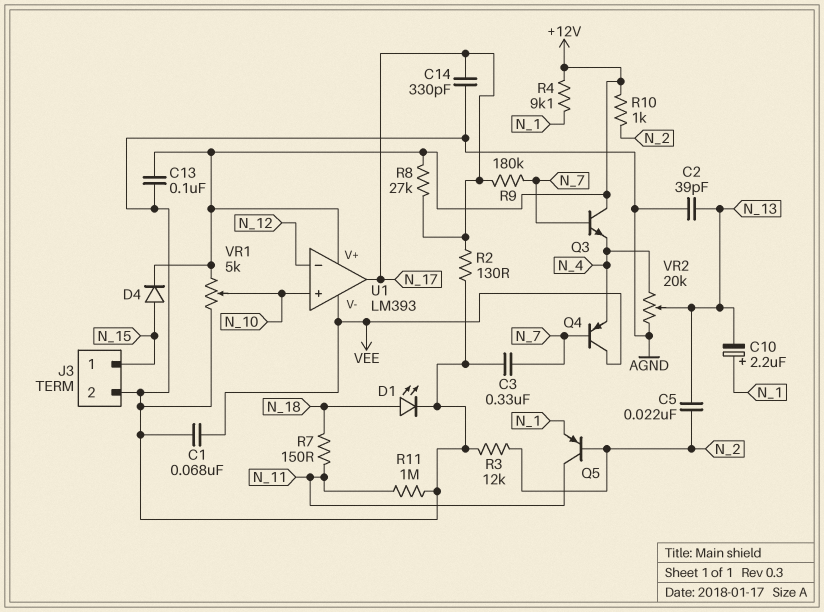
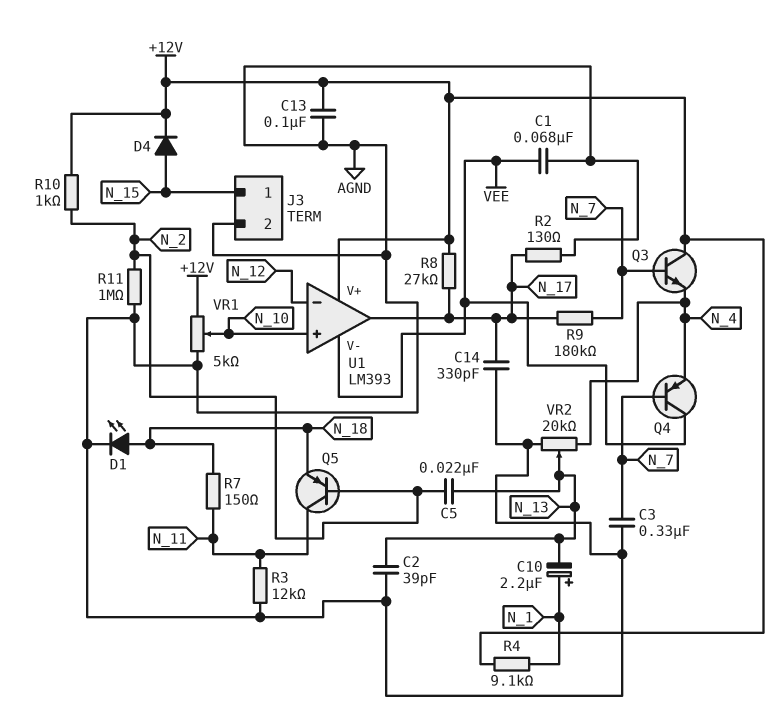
Q5: PNP (B N_2, C N_11, E N_1) -> PNP (B N_2, C N_11, E N_18)
R3: 12k (AGND, N_2) -> 12k (AGND, N_11)
R11: 1M (AGND, N_11) -> 1M (AGND, N_2)

